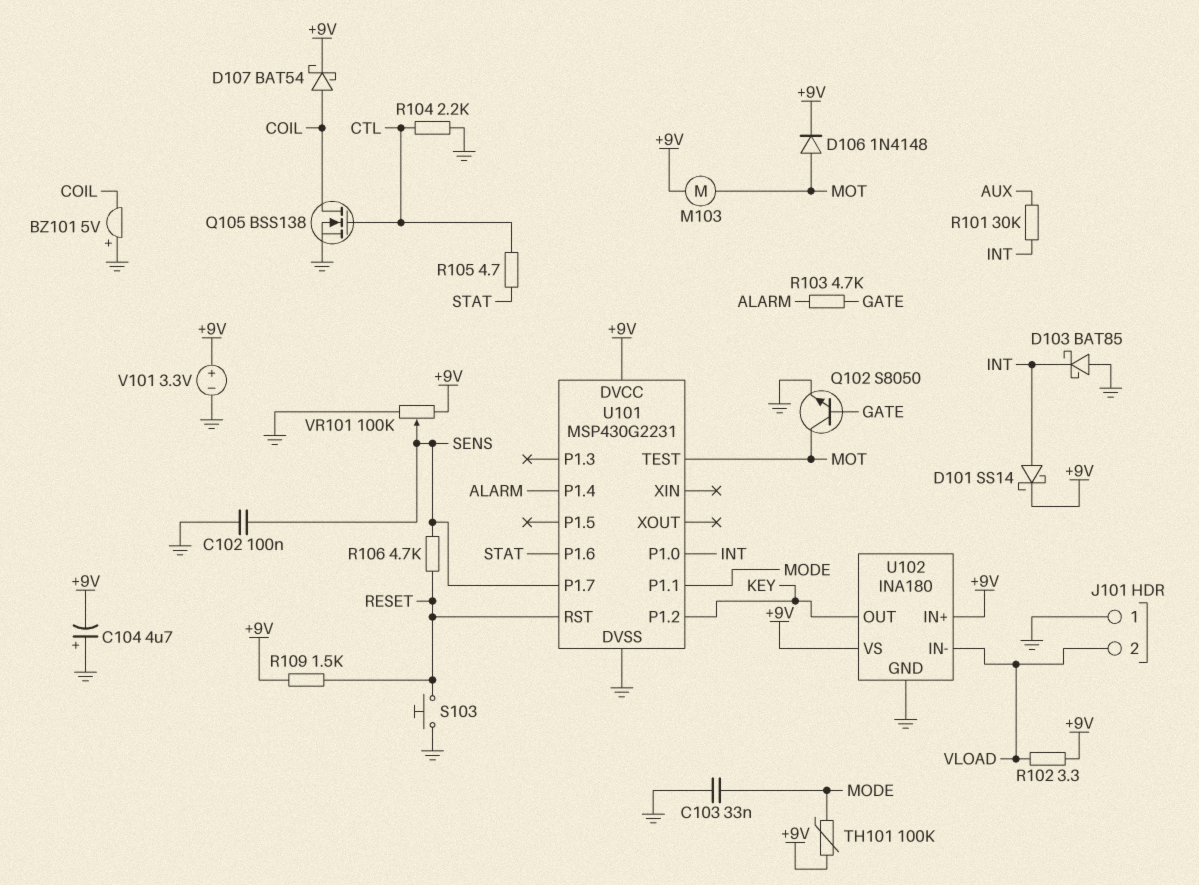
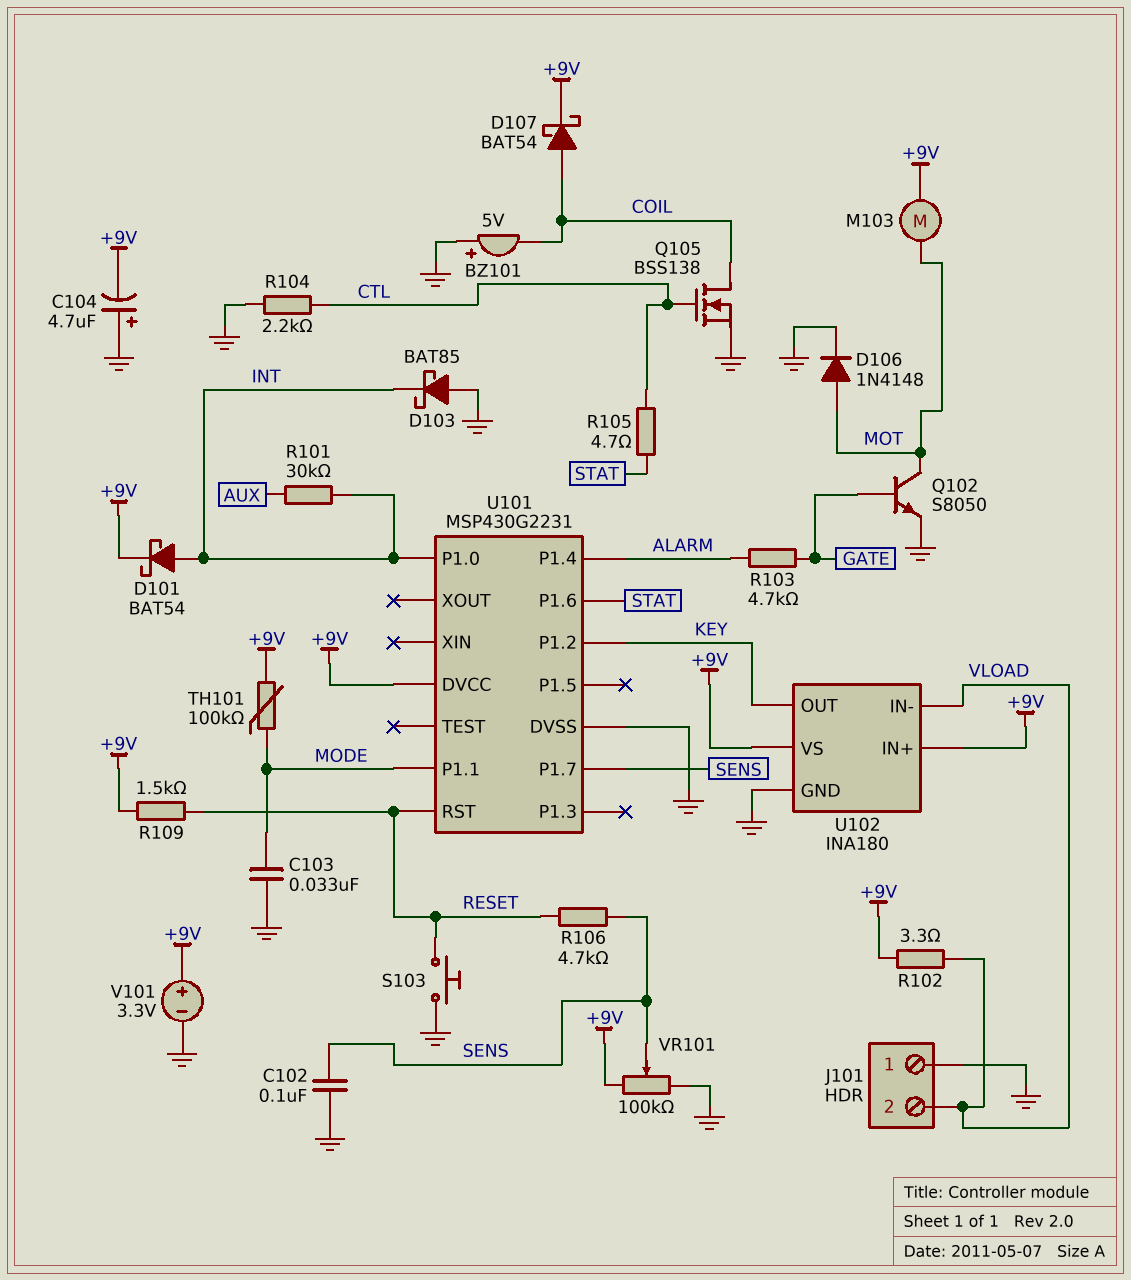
D101: schottky SS14 (A INT, K +9V) -> schottky BAT54 (A INT, K +9V)
D106: diode 1N4148 (A MOT, K +9V) -> diode 1N4148 (A MOT, K GND)
U101 pin TEST: MOT -> none

